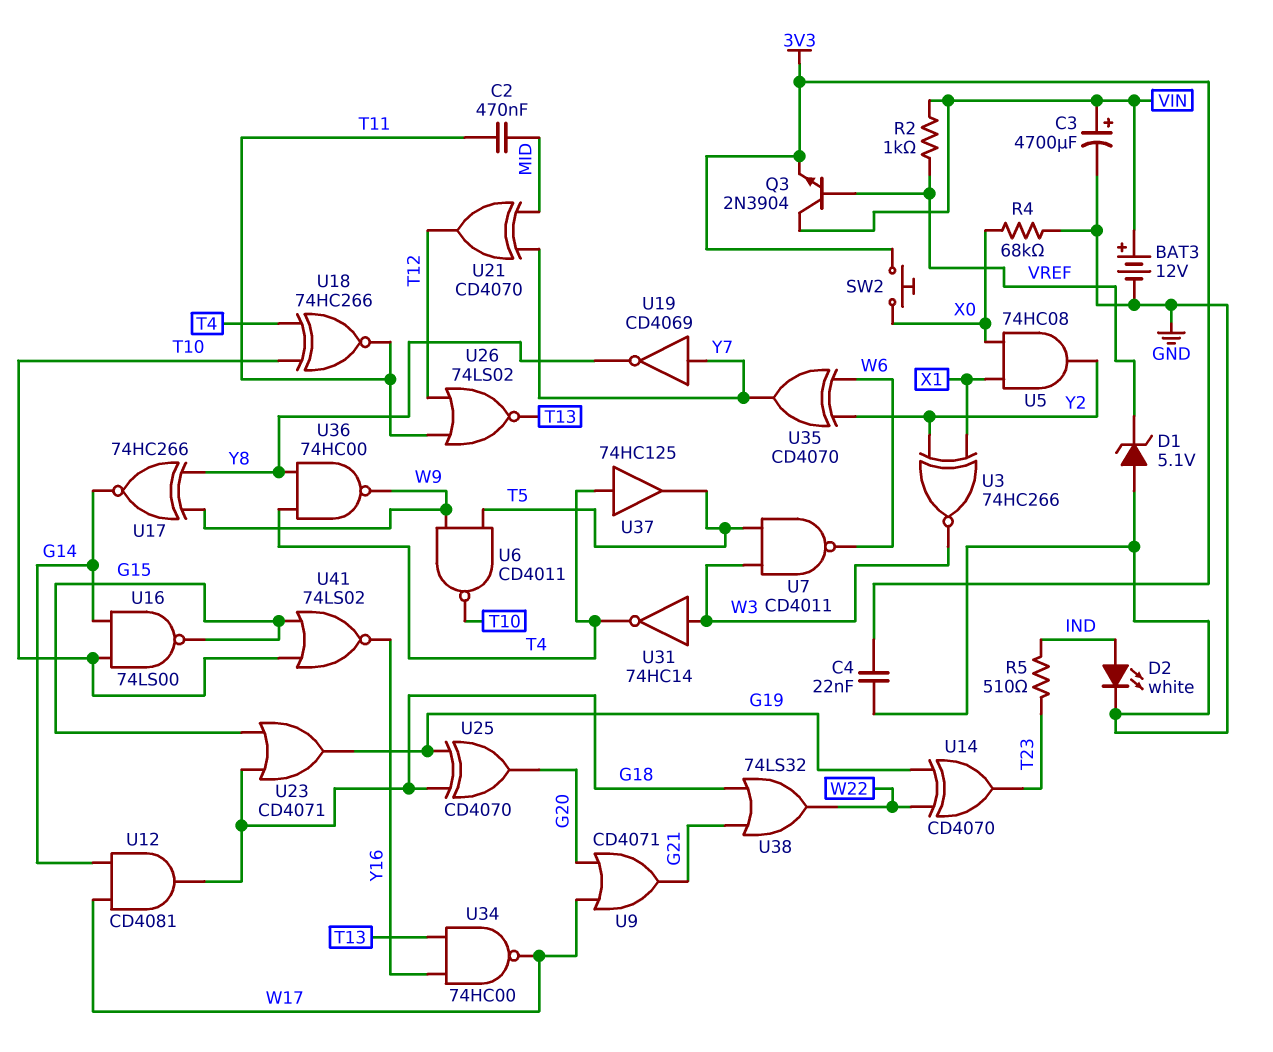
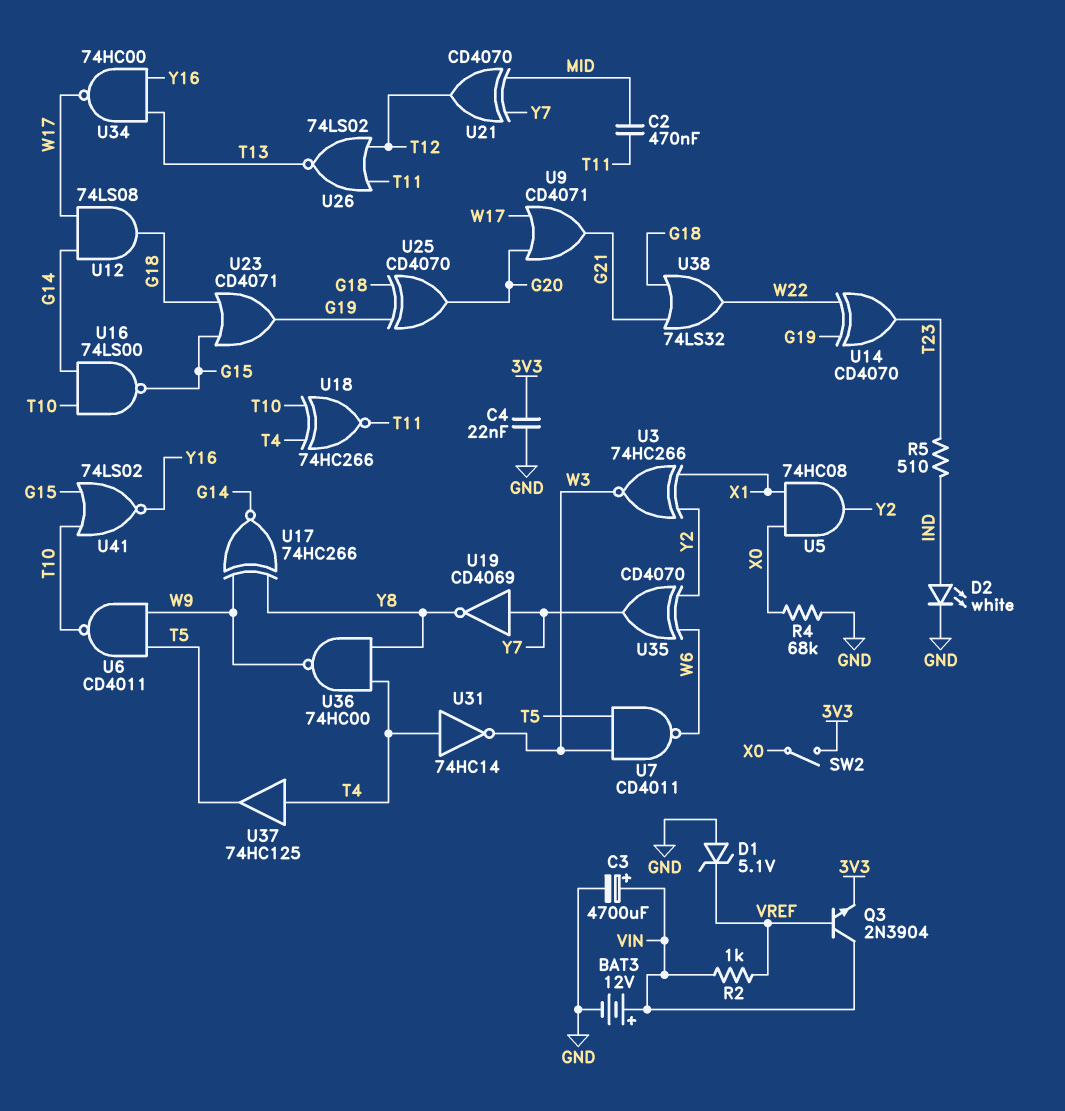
SW2: button (3V3, X0) -> switch (3V3, X0)
U12: AND CD4081 (in G14, in W17, out G18) -> AND 74LS08 (in G14, in W17, out G18)
U31: NOT 74HC14 (in W3, out T4) -> NOT 74HC14 (in T4, out W3)

